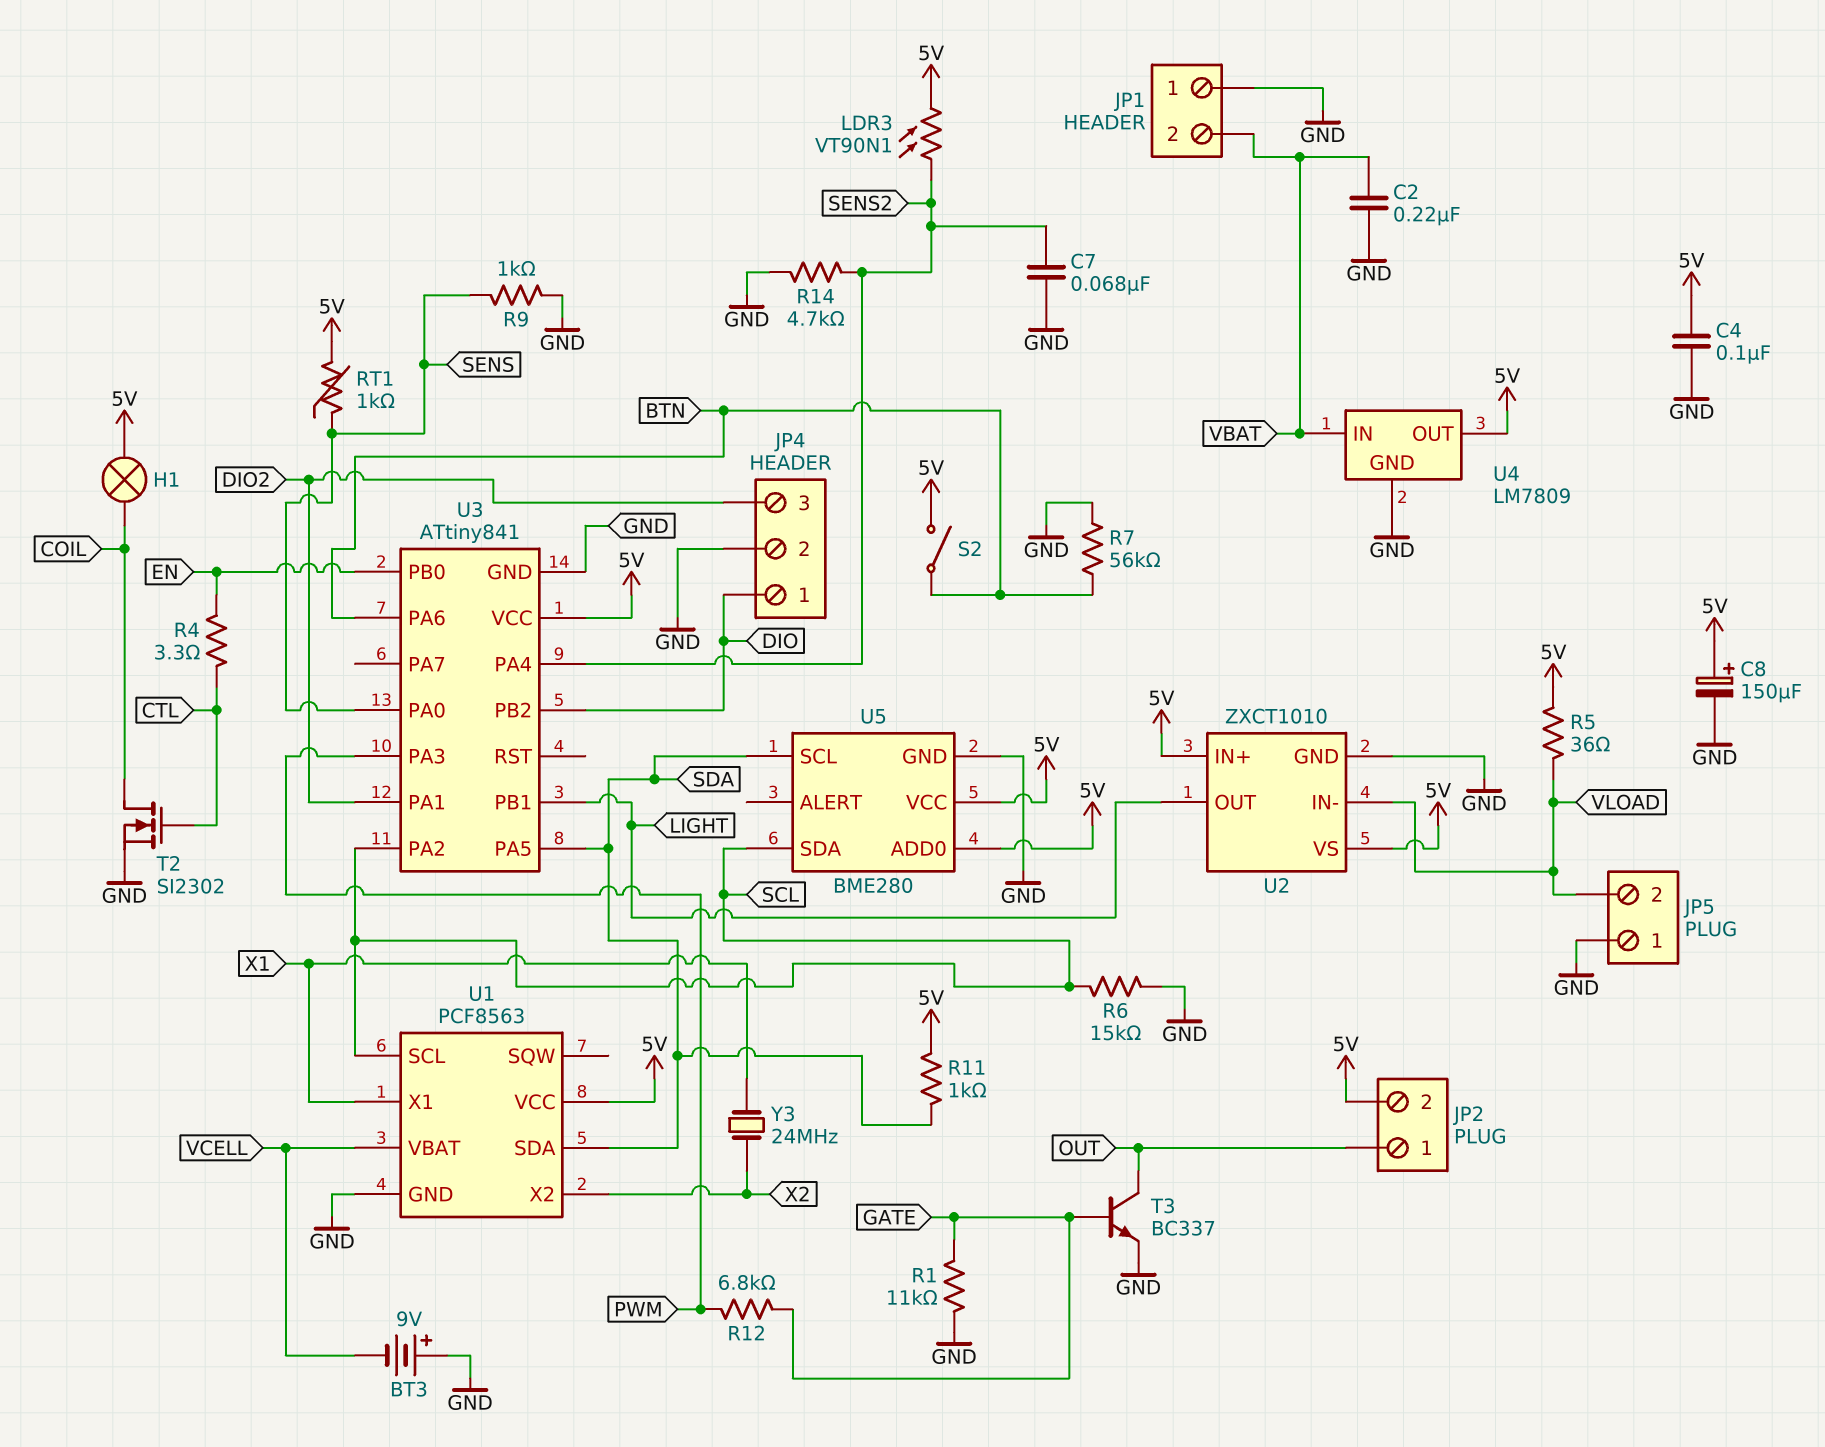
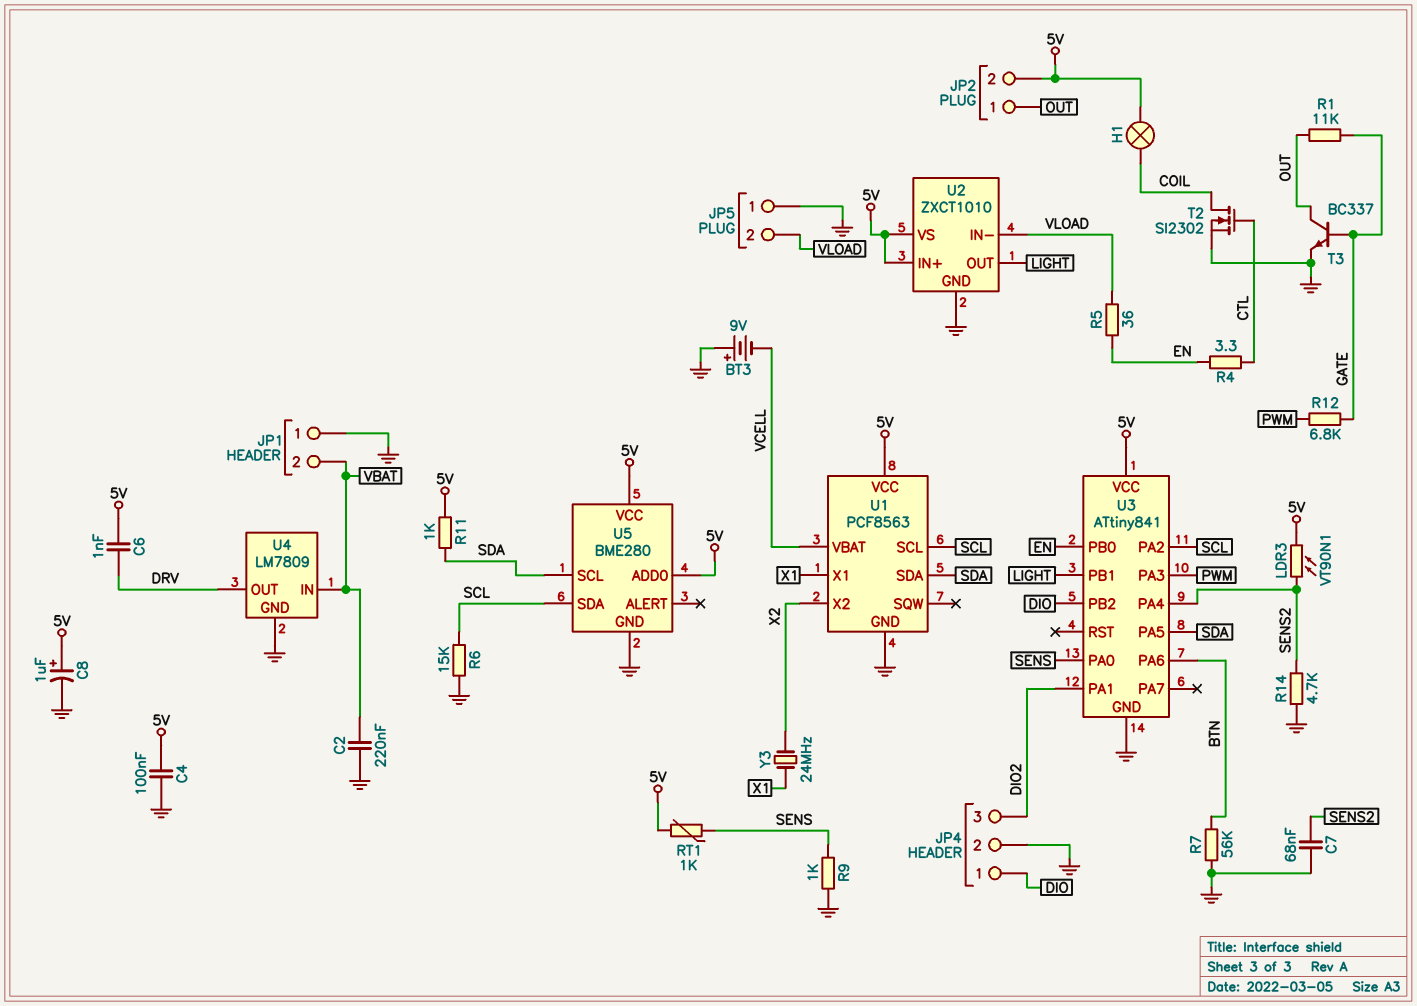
C6: none -> 1nF (5V, DRV)
C8: 150uF (plus 5V, minus GND) -> 1uF (plus 5V, minus GND)
R1: 11k (GATE, GND) -> 11k (GATE, OUT)
R5: 36 (5V, VLOAD) -> 36 (EN, VLOAD)
S2: switch (5V, BTN) -> none
U4 pin OUT: 5V -> DRV

